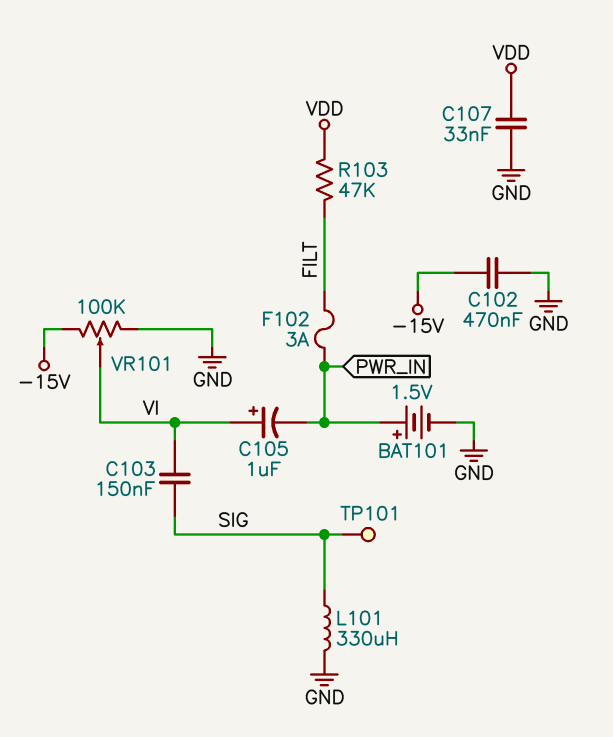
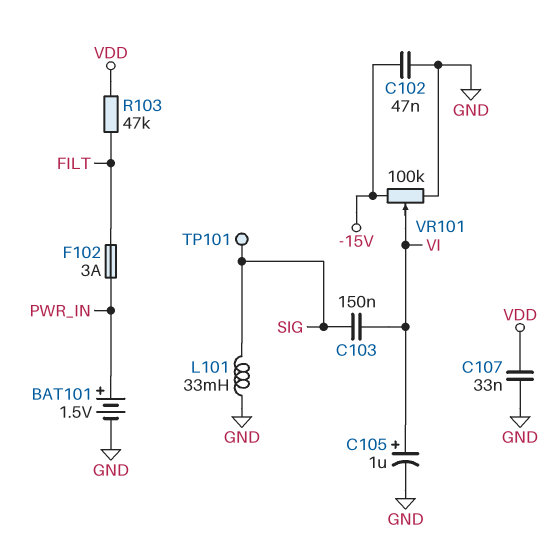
C102: 470nF (-15V, GND) -> 47nF (-15V, GND)
C105: 1uF (plus VI, minus PWR_IN) -> 1uF (plus VI, minus GND)
L101: 330uH (GND, SIG) -> 33mH (GND, SIG)

